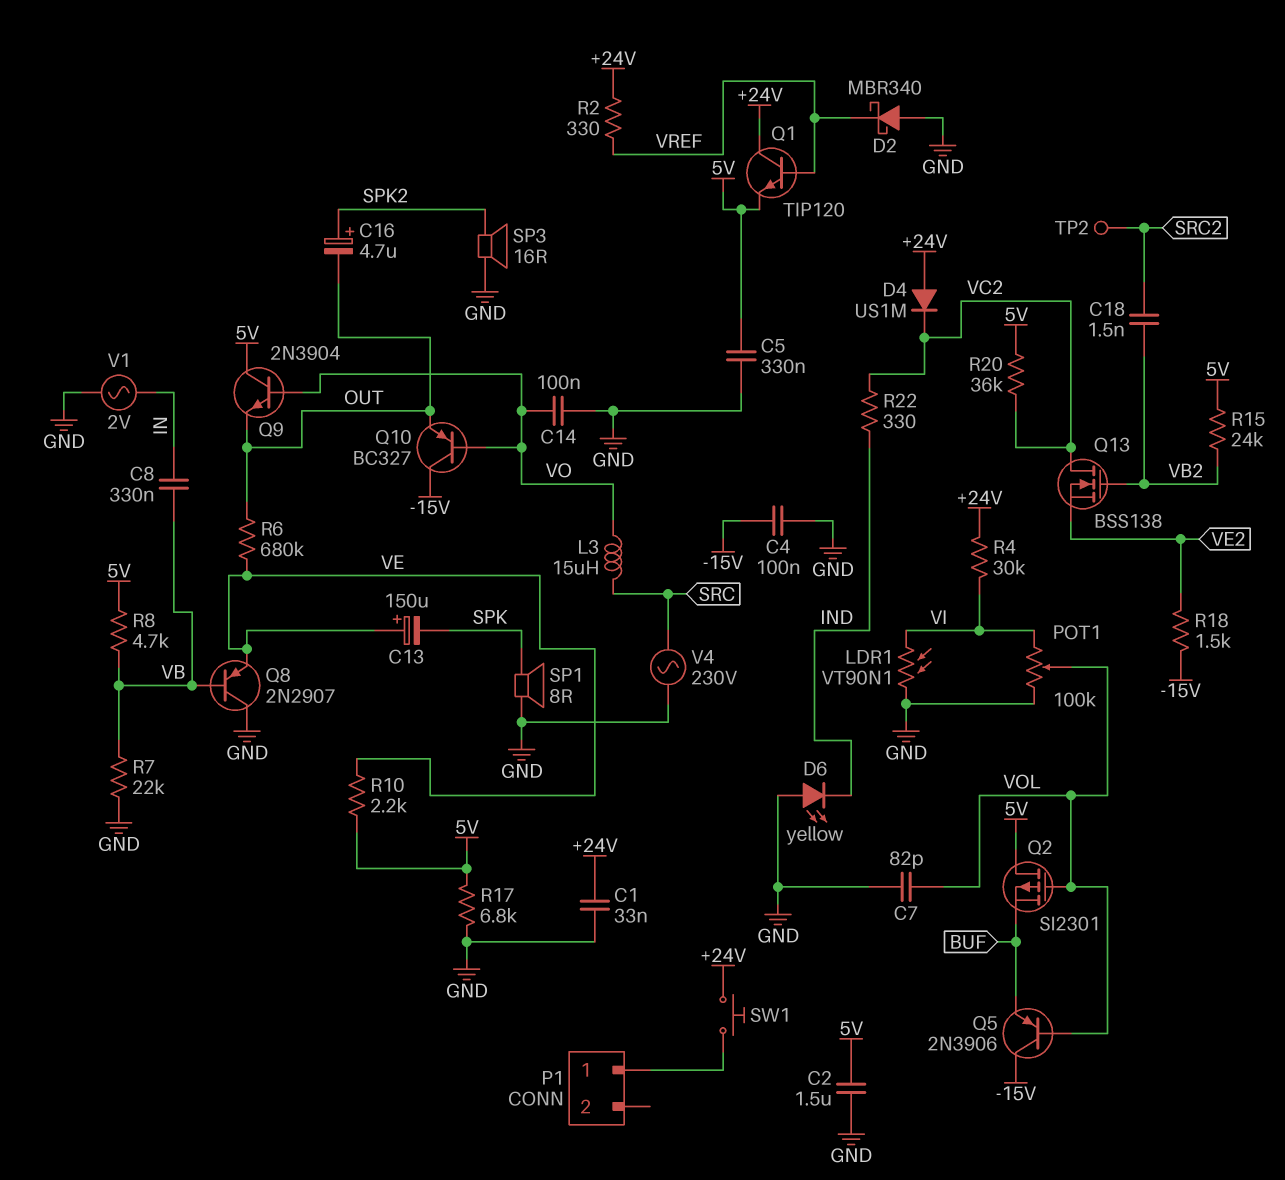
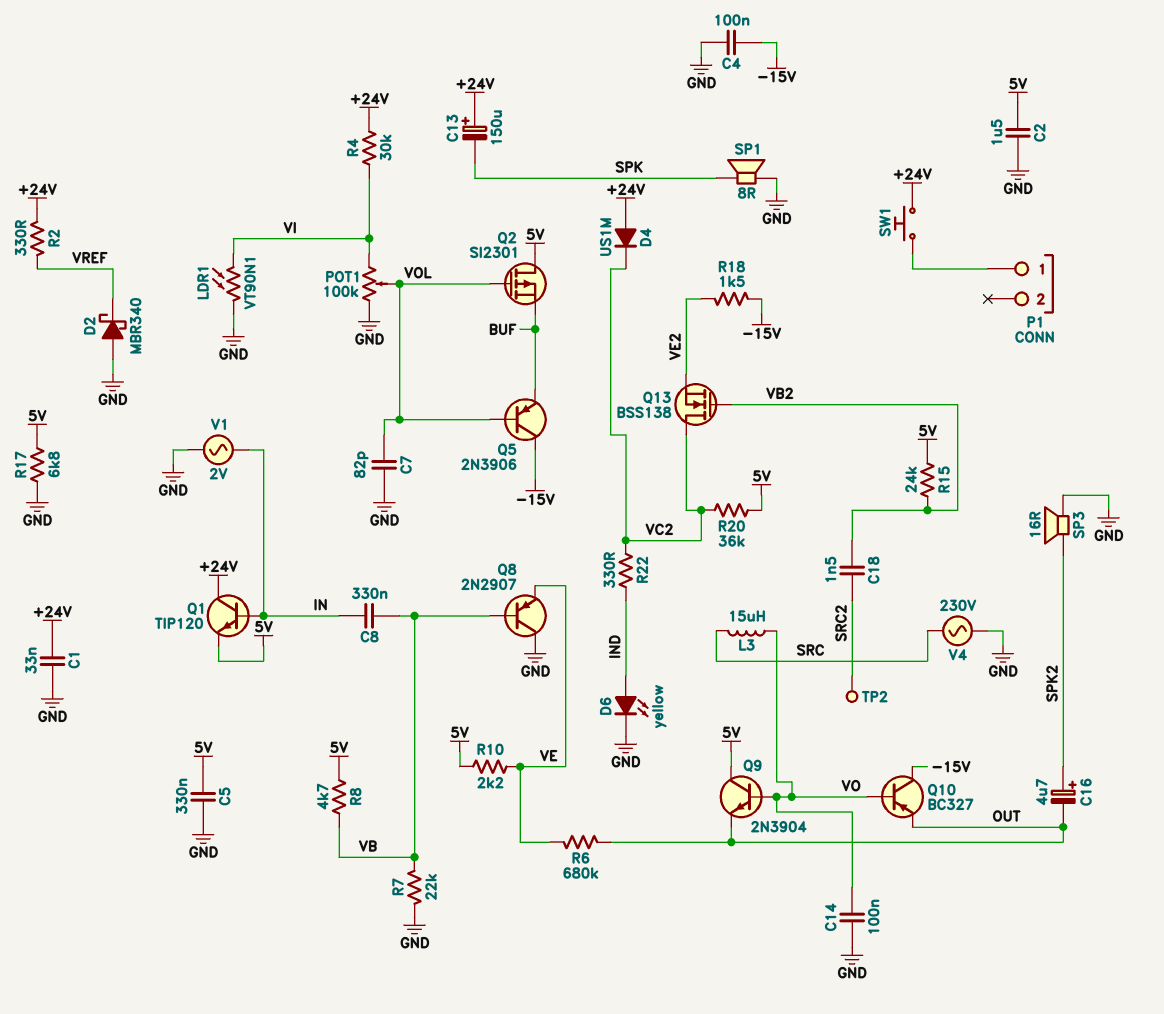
C13: 150uF (plus VE, minus SPK) -> 150uF (plus +24V, minus SPK)
D6: LED yellow (A GND, K IND) -> LED yellow (A IND, K GND)
Q1: NPN TIP120 (B VREF, C +24V, E 5V) -> NPN TIP120 (B IN, C +24V, E 5V)

